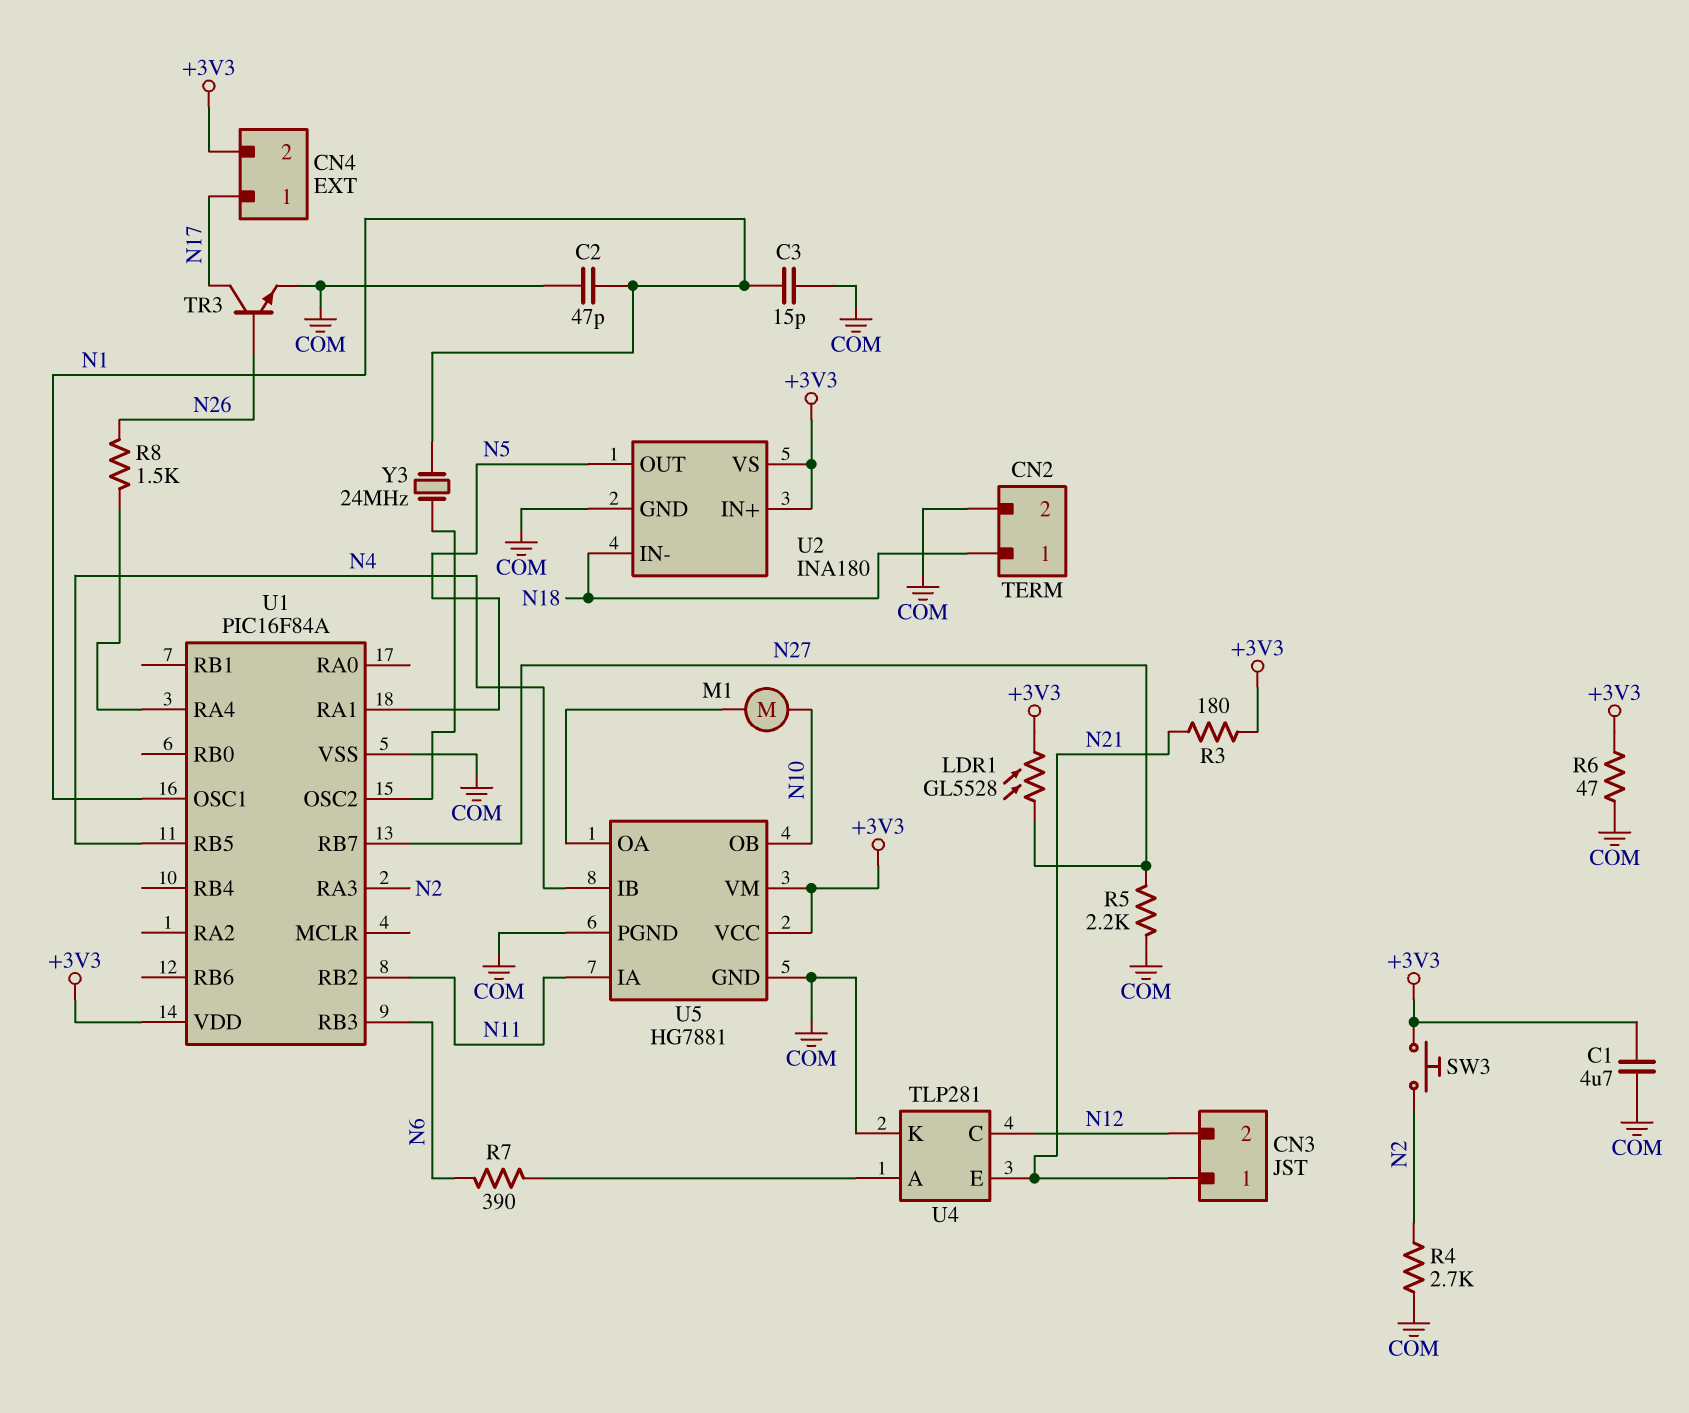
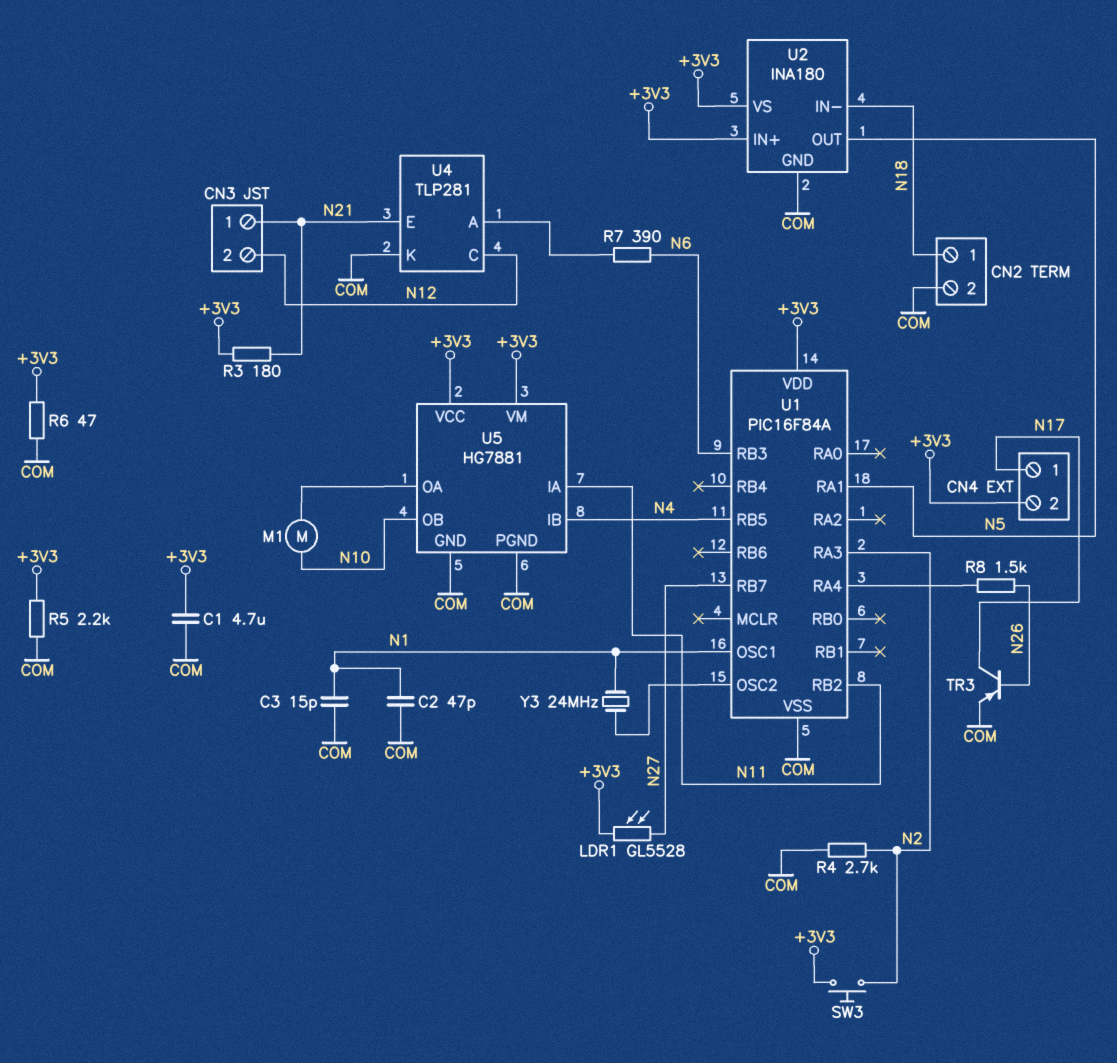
R5: 2.2k (COM, N27) -> 2.2k (+3V3, COM)
TR3: NPN (B N26, C N17, E COM) -> PNP (B N26, C N17, E COM)

